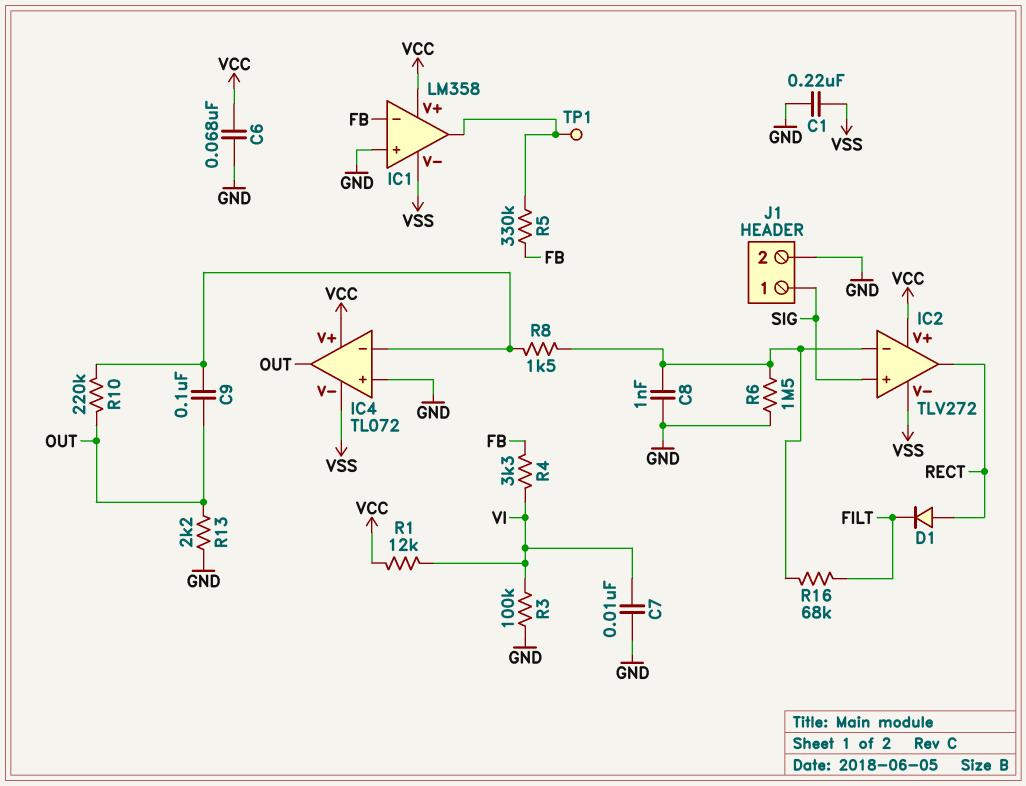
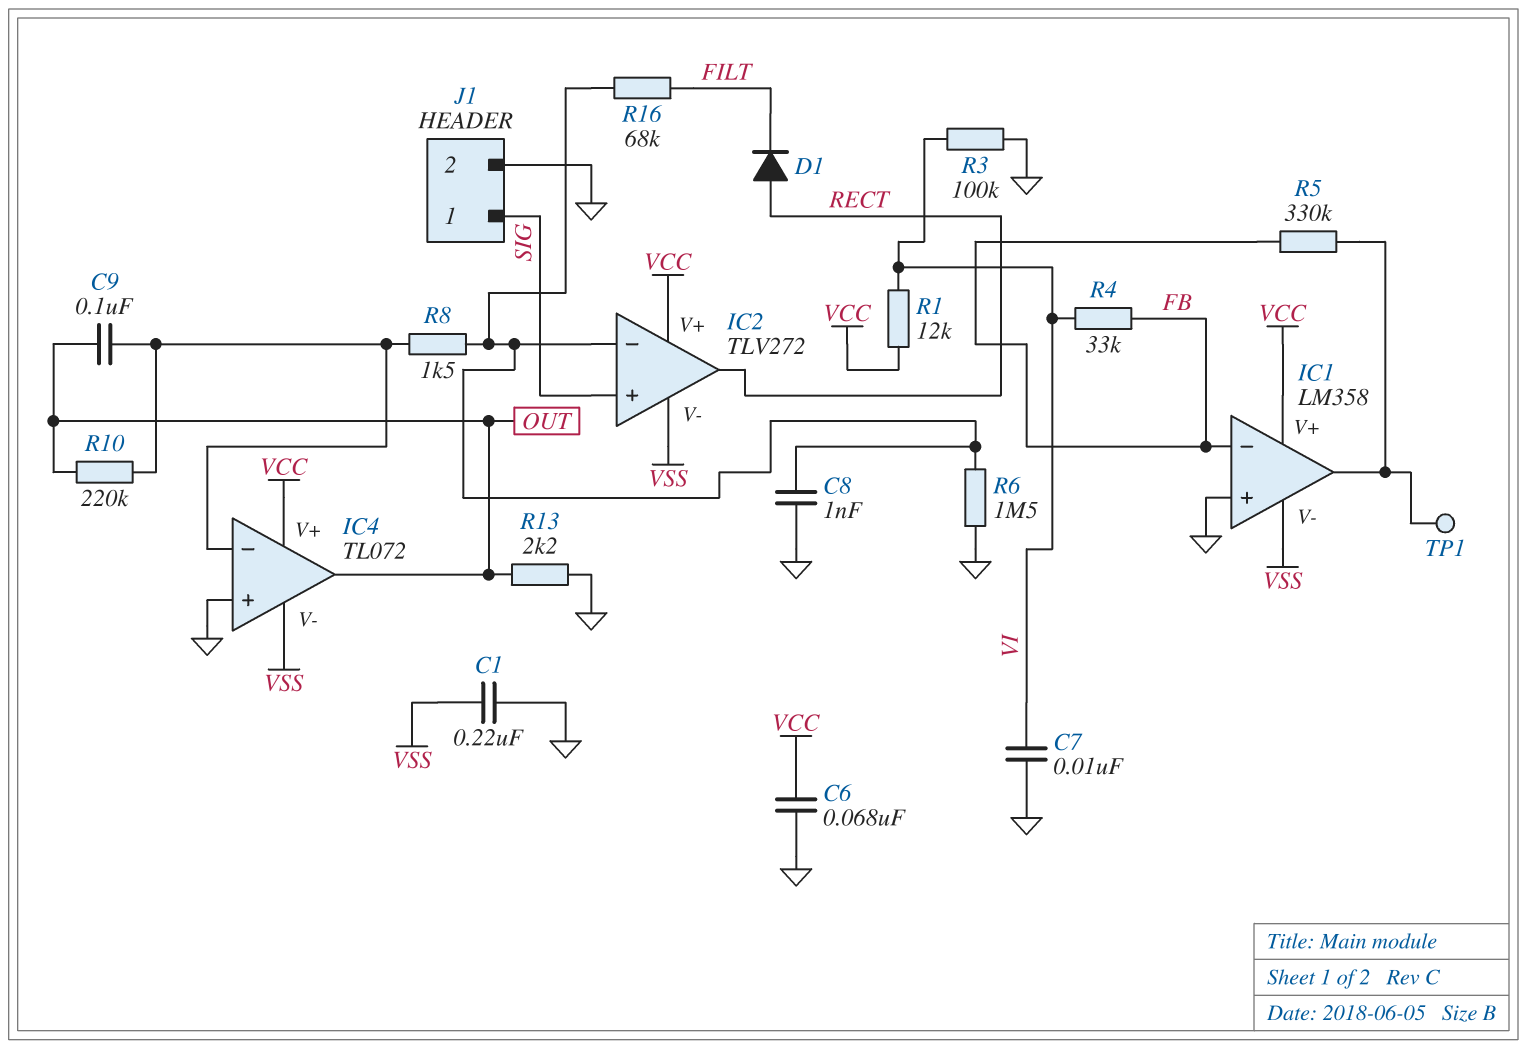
R4: 3.3k (FB, VI) -> 33k (FB, VI)

